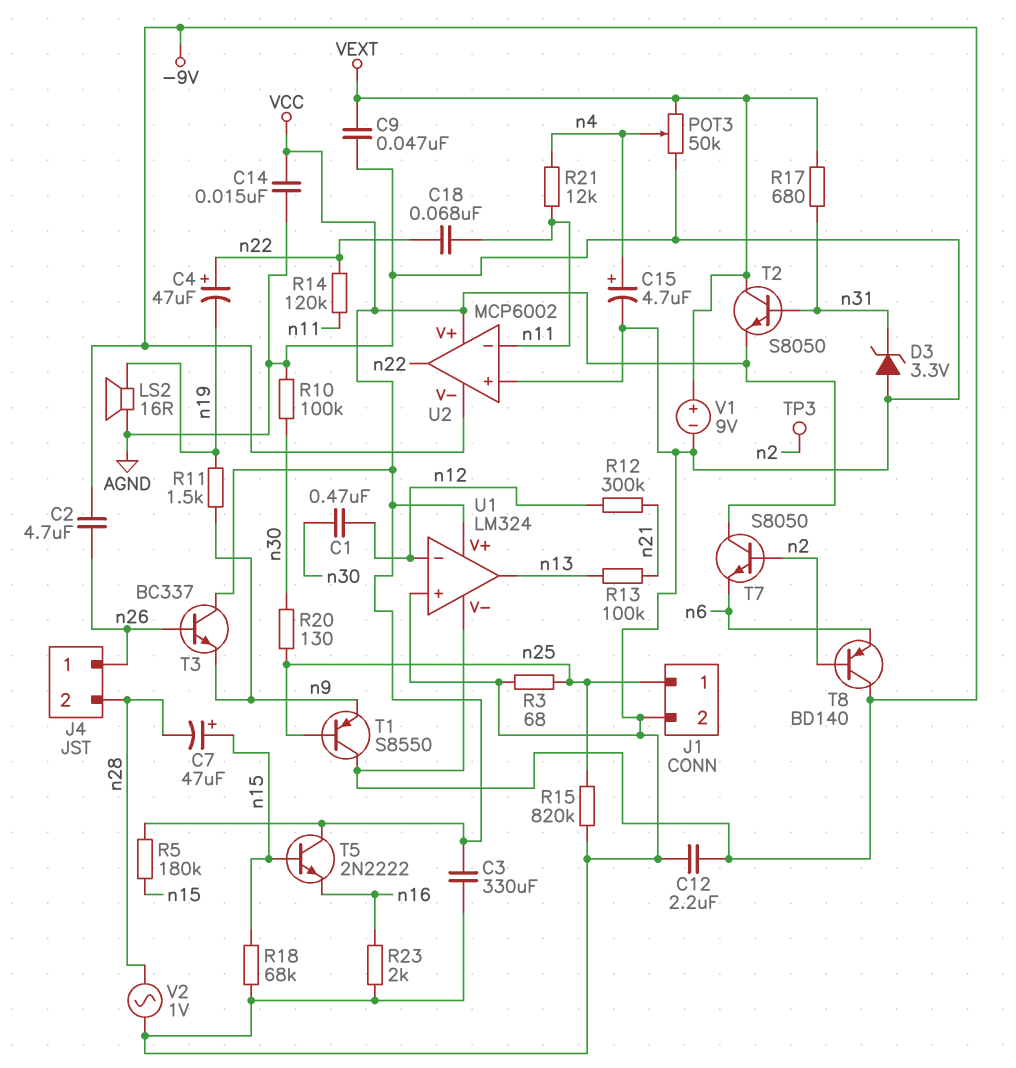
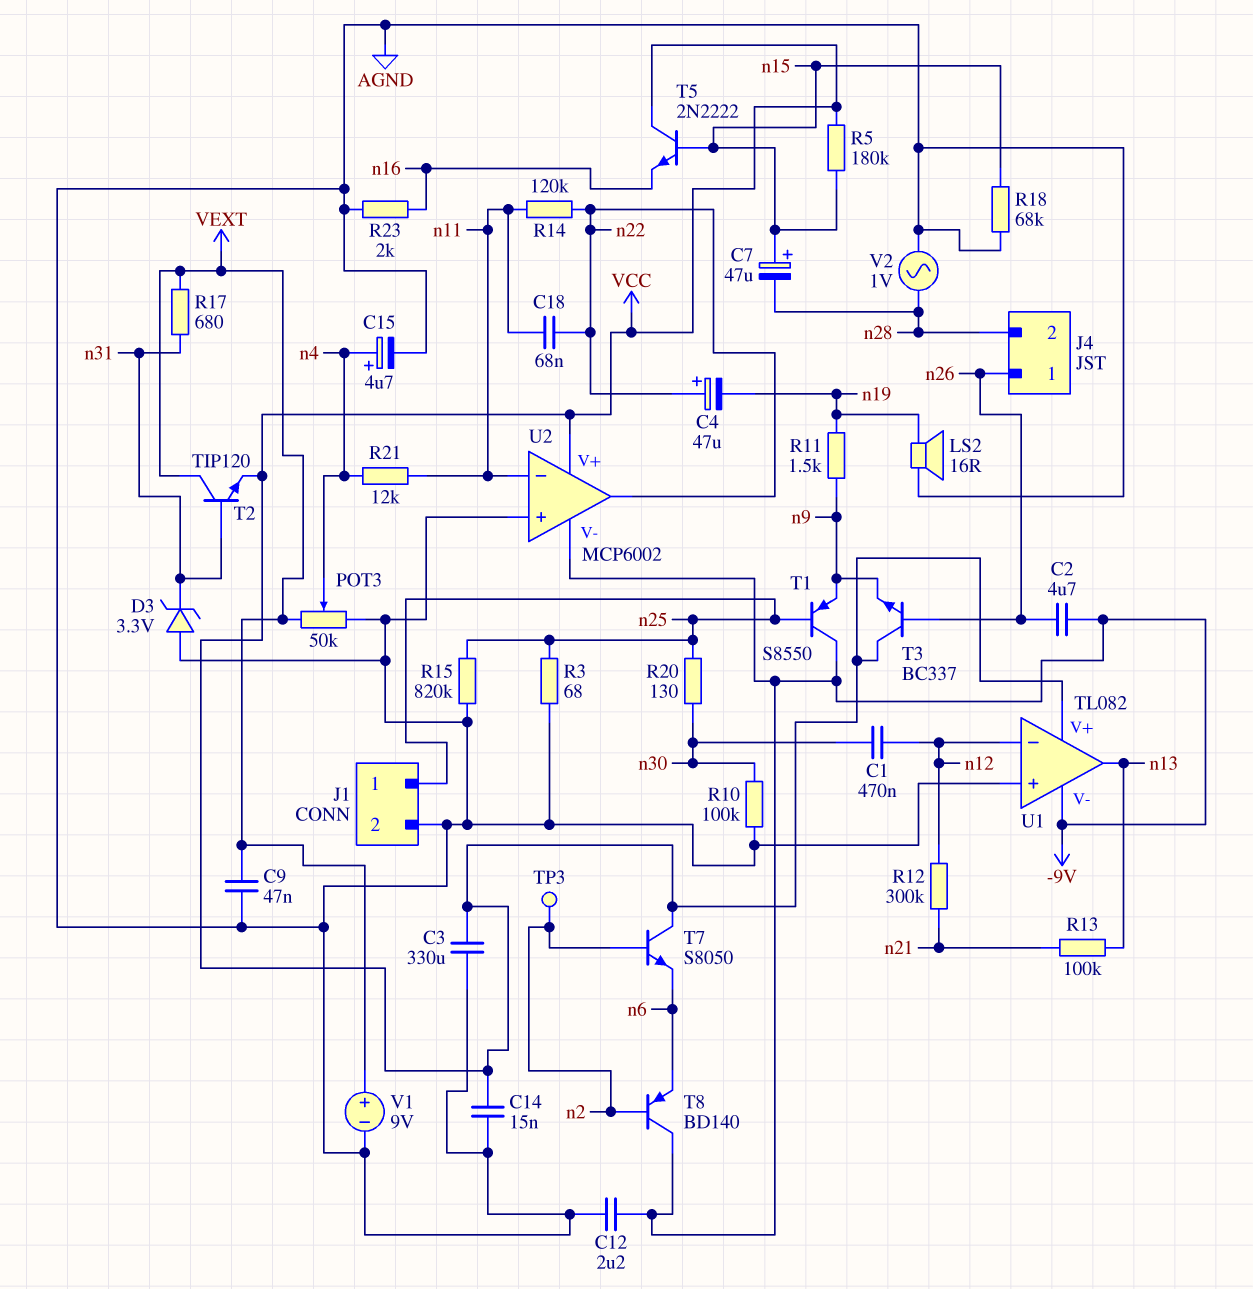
T2: NPN S8050 (B n31, C VEXT, E VCC) -> NPN TIP120 (B n31, C VEXT, E VCC)
U1: LM324 -> TL082

